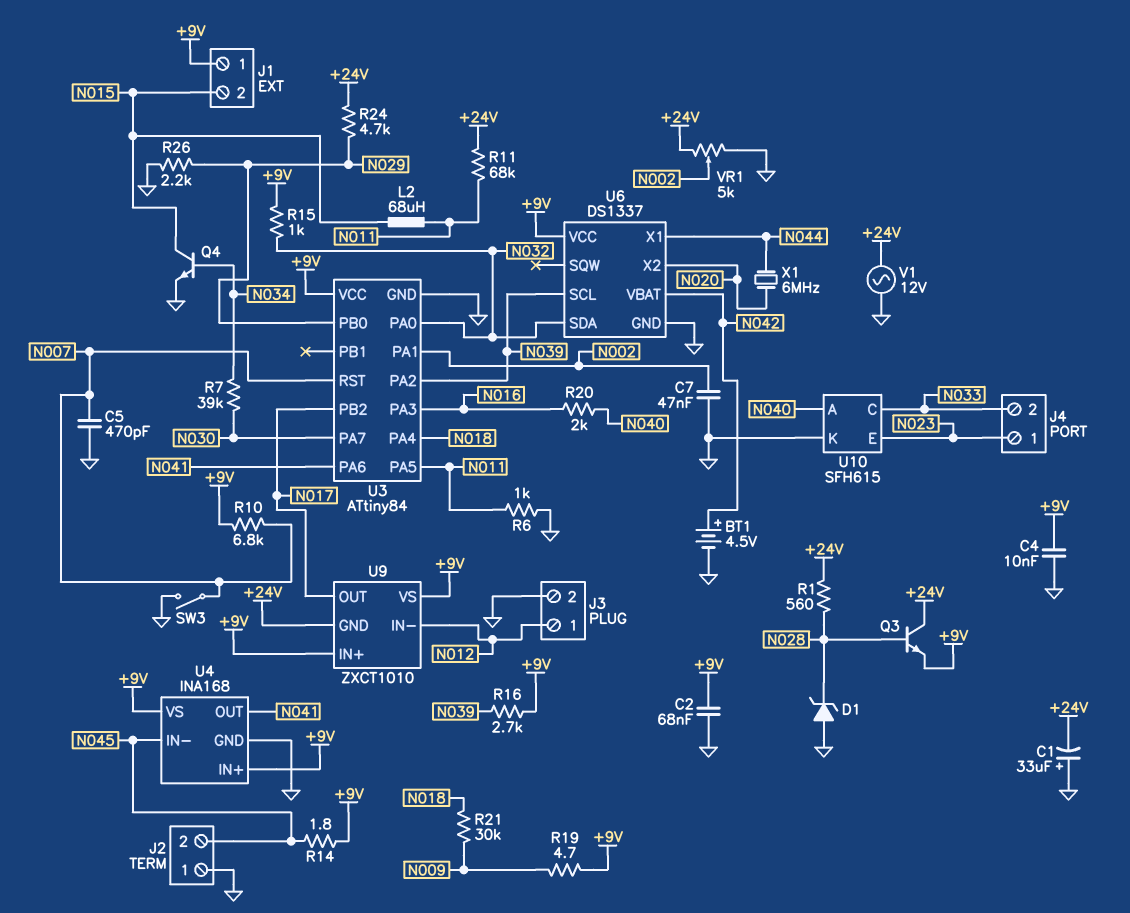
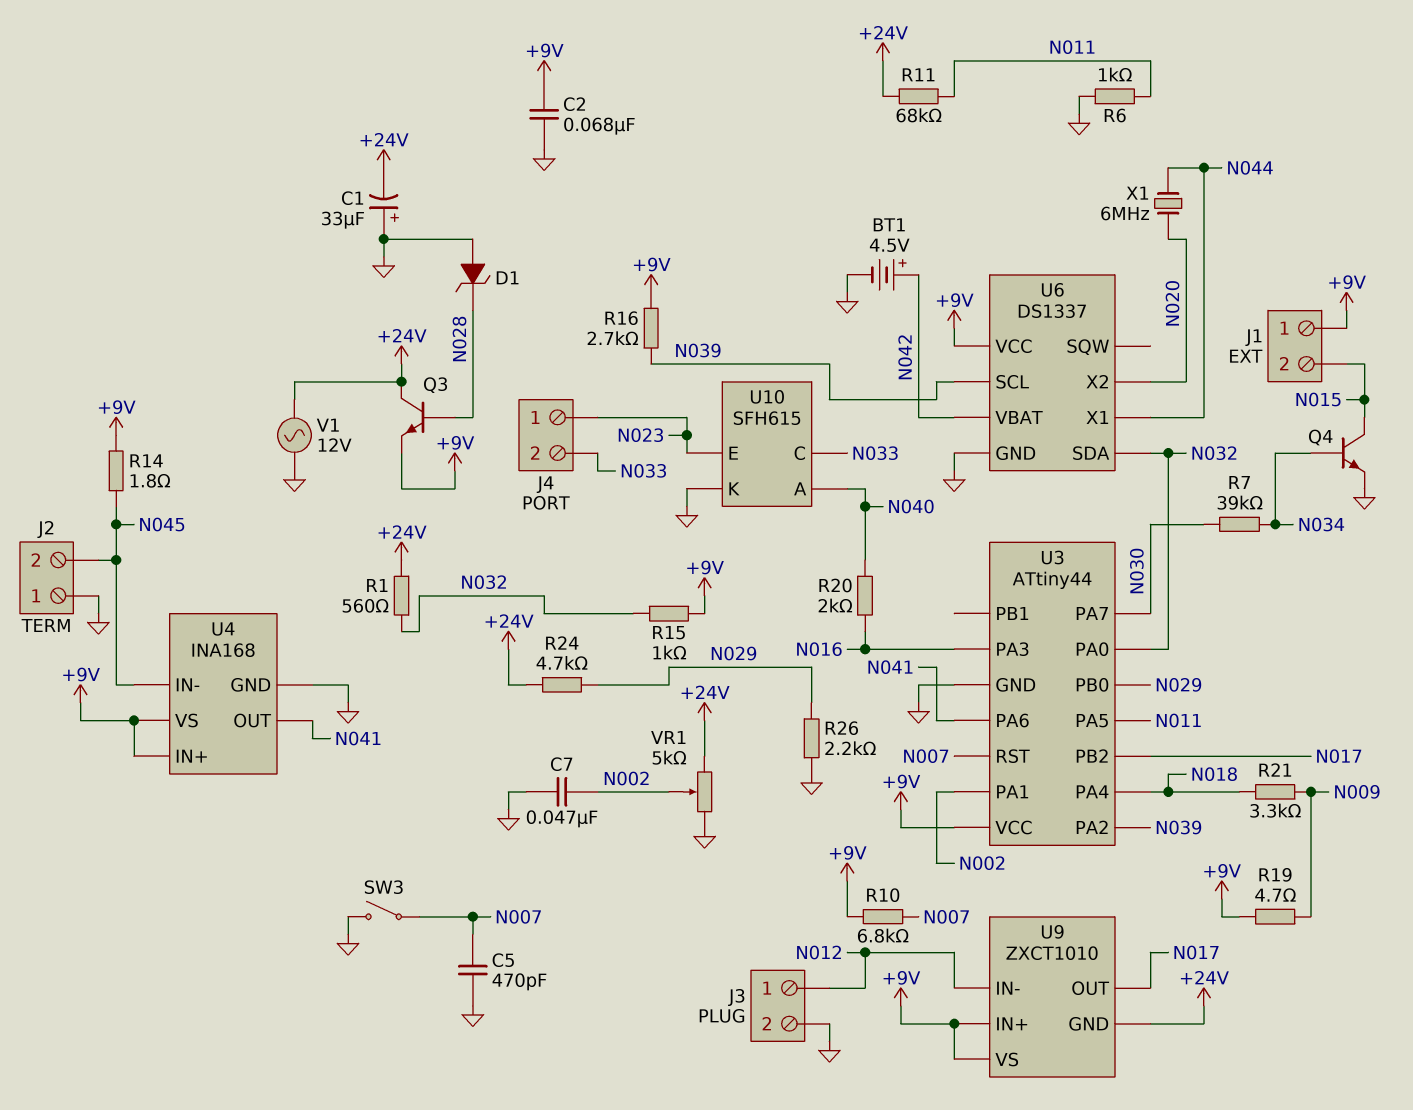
C4: 10nF (+9V, GND) -> none
L2: 68uH (N011, N015) -> none
R1: 560 (+24V, N028) -> 560 (+24V, N032)
R21: 30k (N009, N018) -> 3.3k (N009, N018)
U3: ATtiny84 -> ATtiny44

